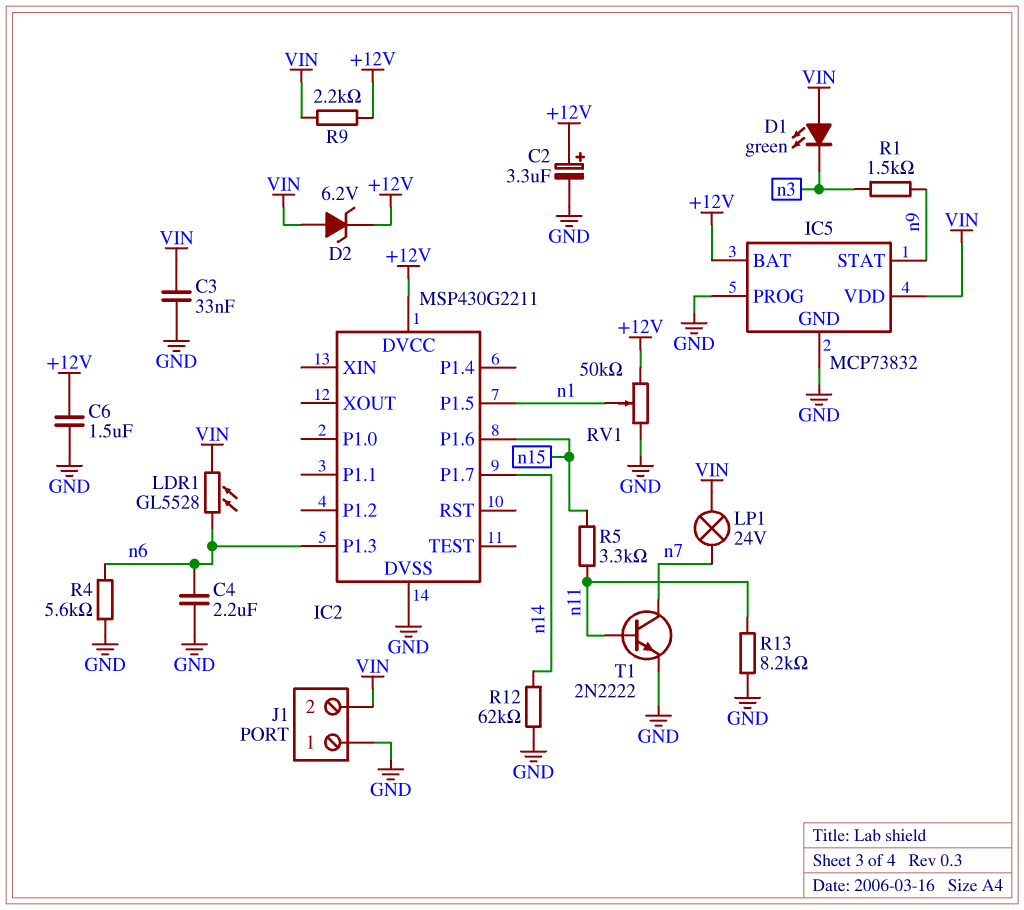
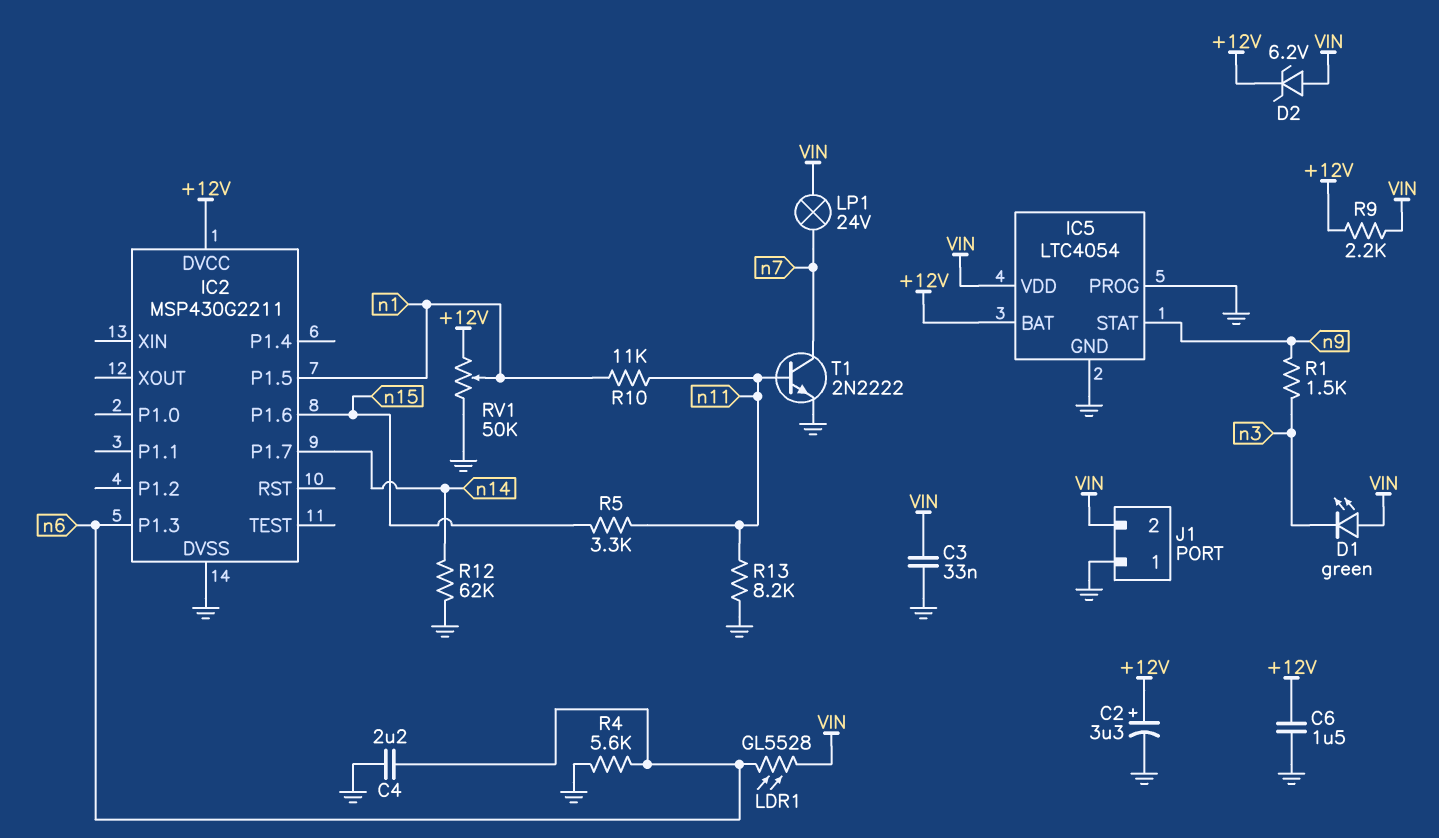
IC5: MCP73832 -> LTC4054
R10: none -> 11k (n1, n11)

